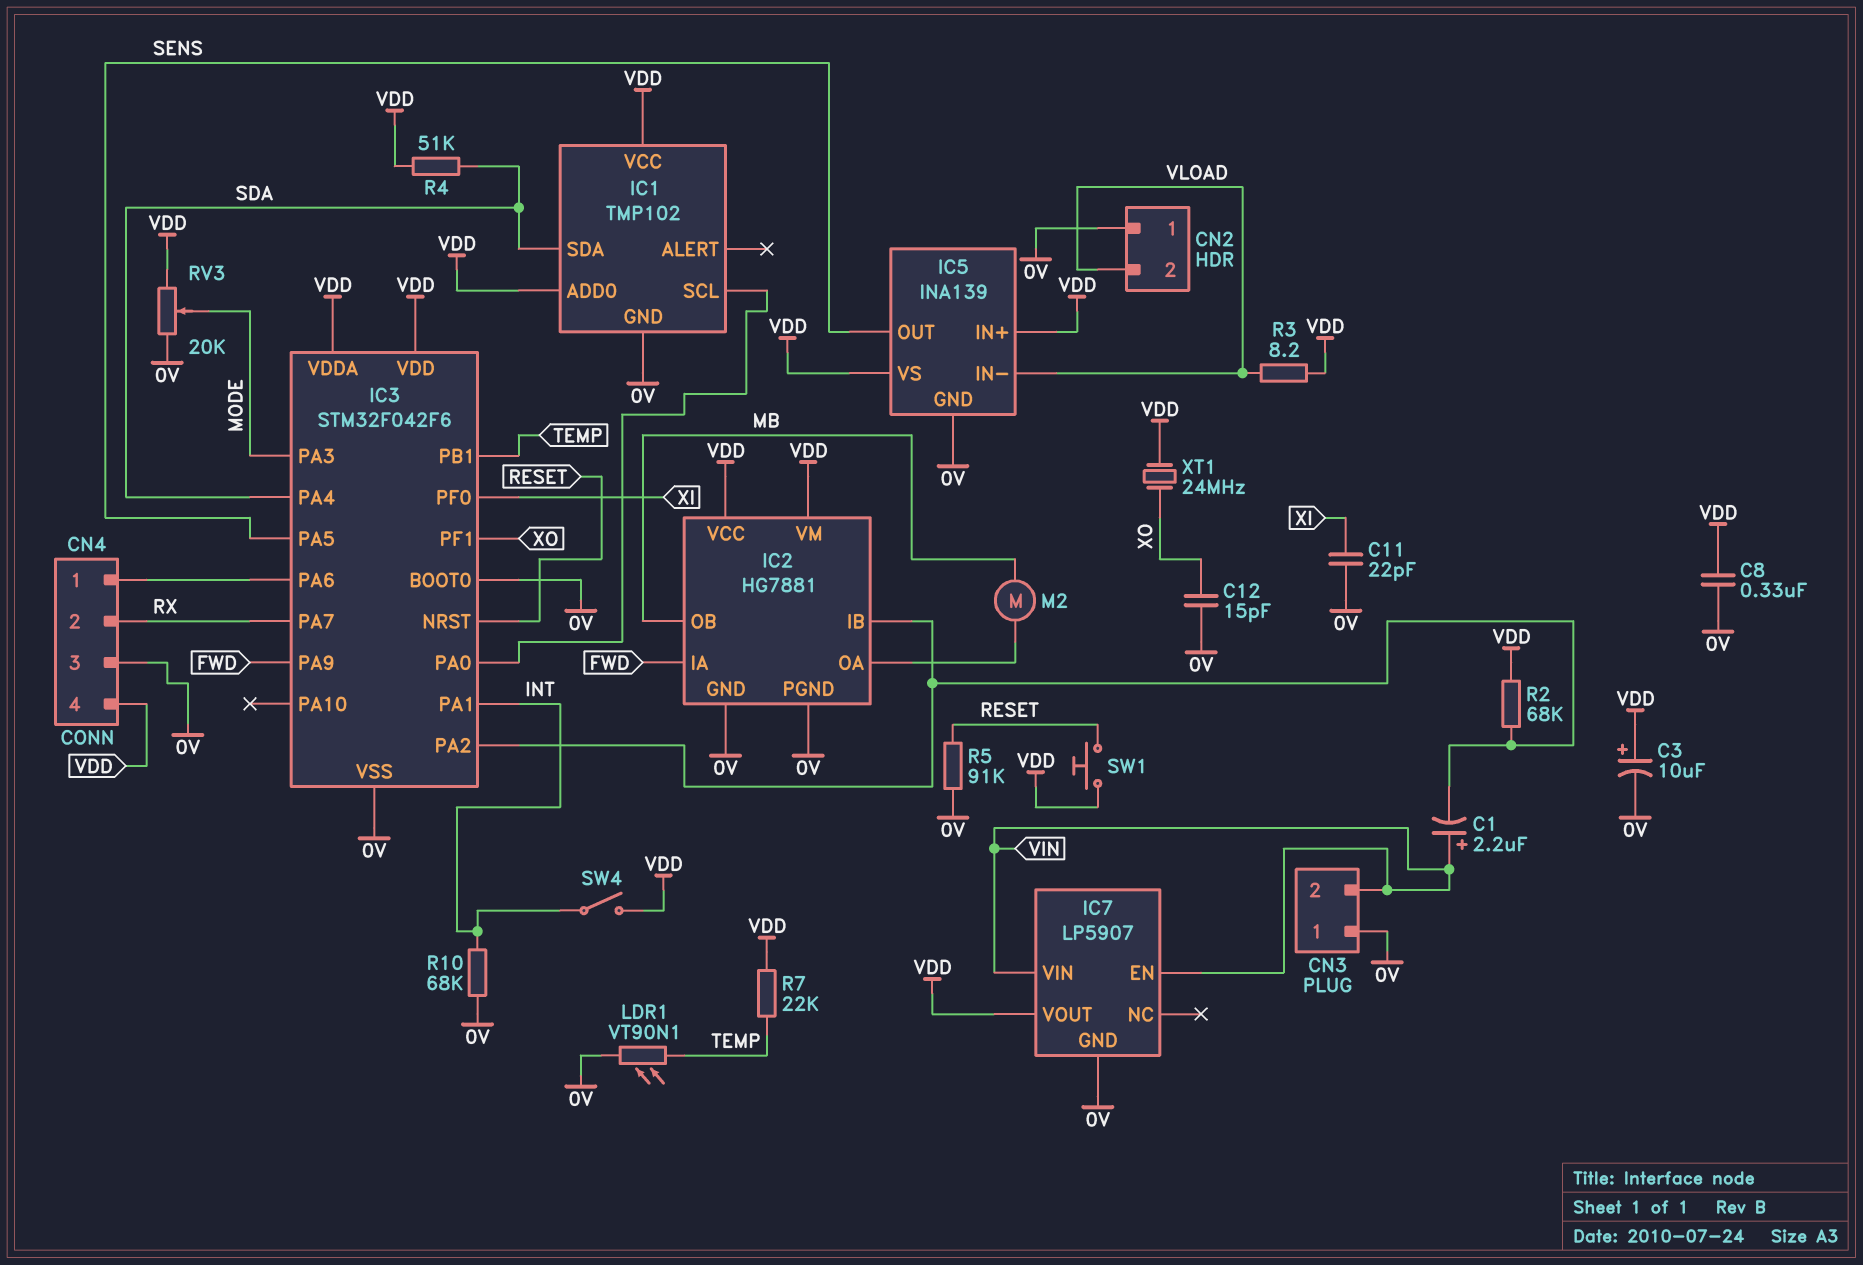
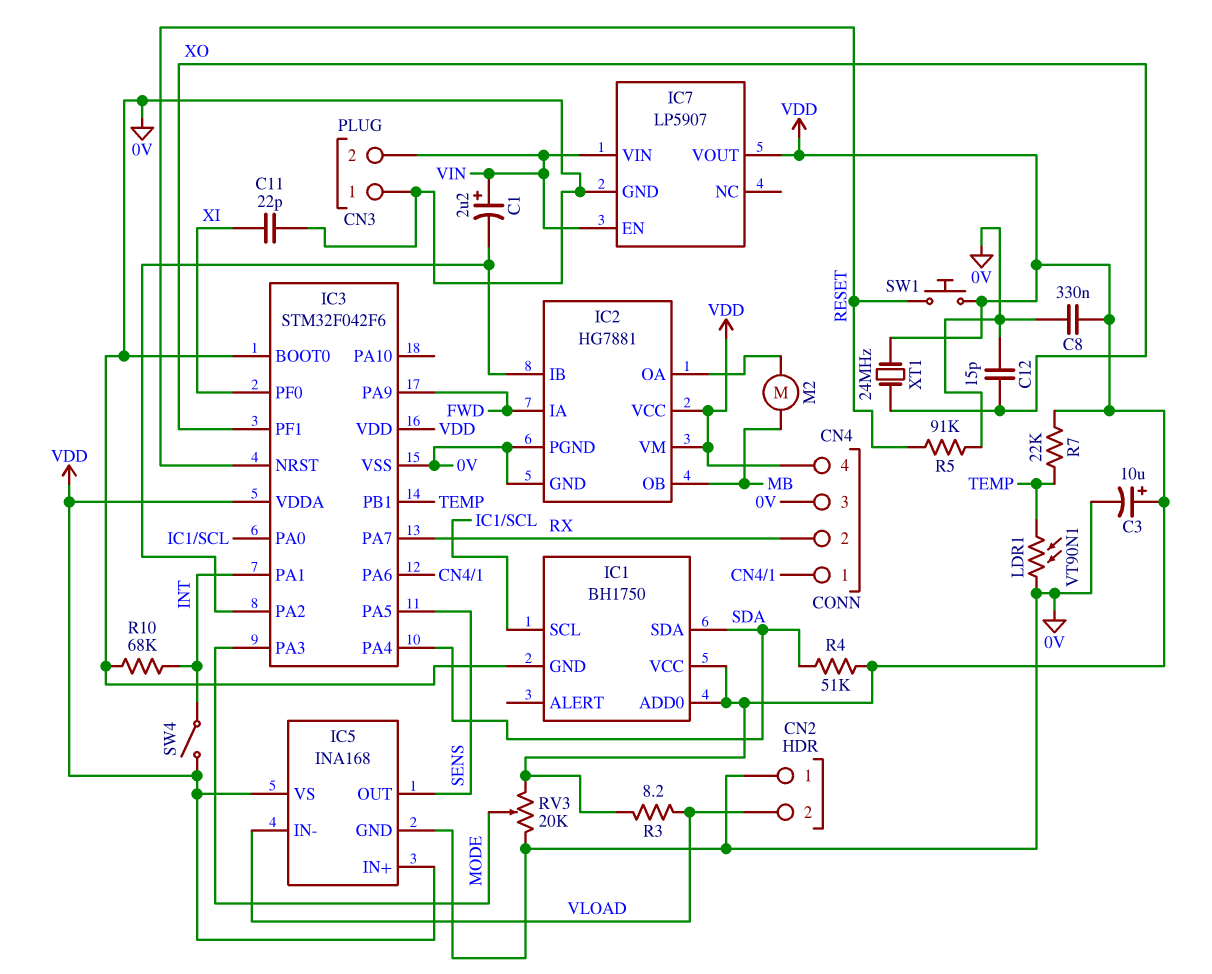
IC1: TMP102 -> BH1750
IC5: INA139 -> INA168
R2: 68k (IC2/IB, VDD) -> none

